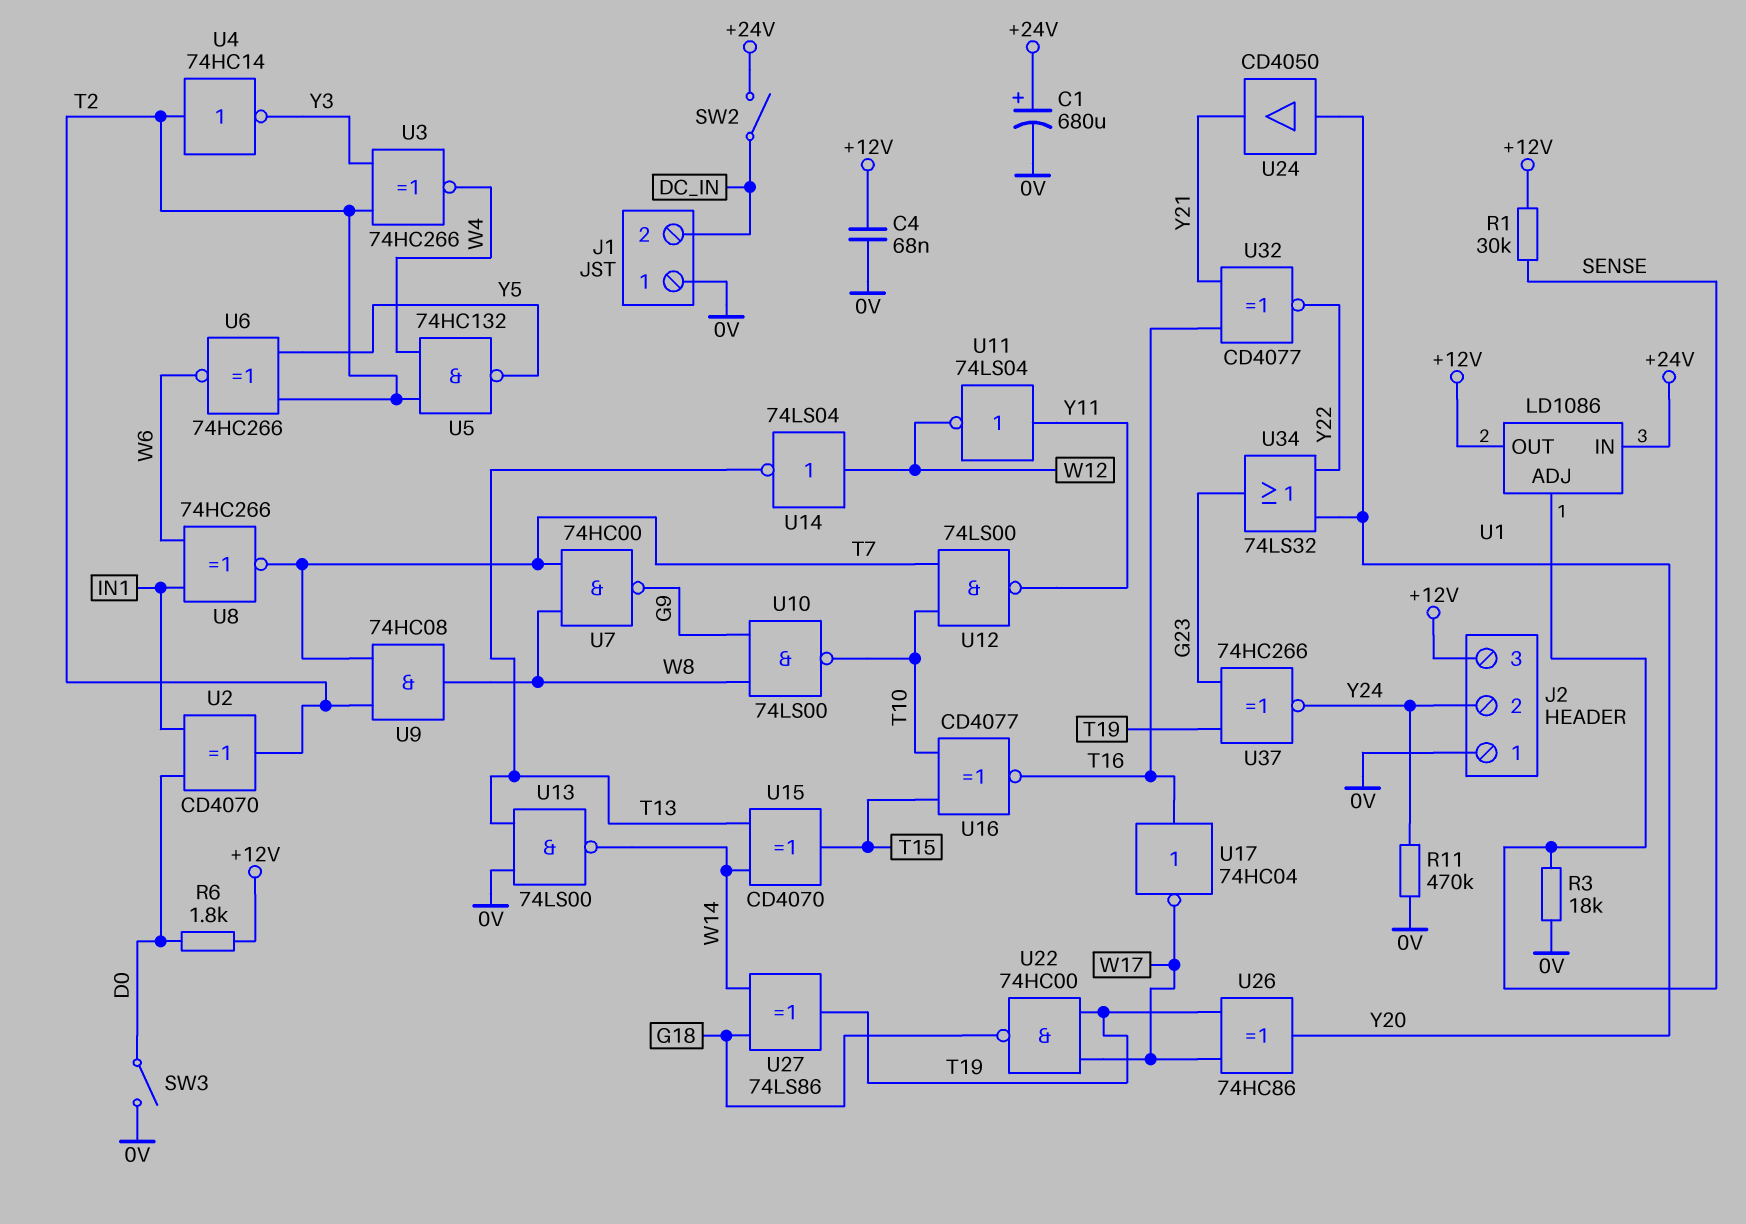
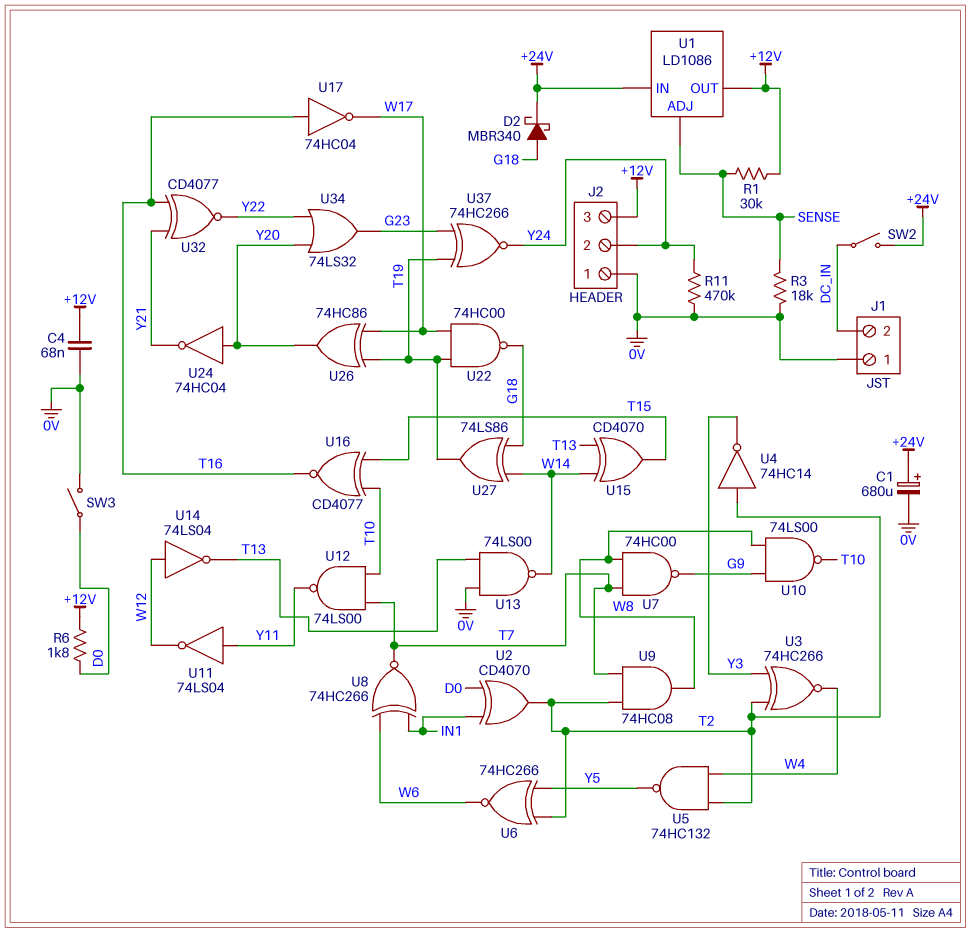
D2: none -> schottky MBR340 (A G18, K +24V)
U24: buffer CD4050 (in Y20, out Y21) -> NOT 74HC04 (in Y20, out Y21)

